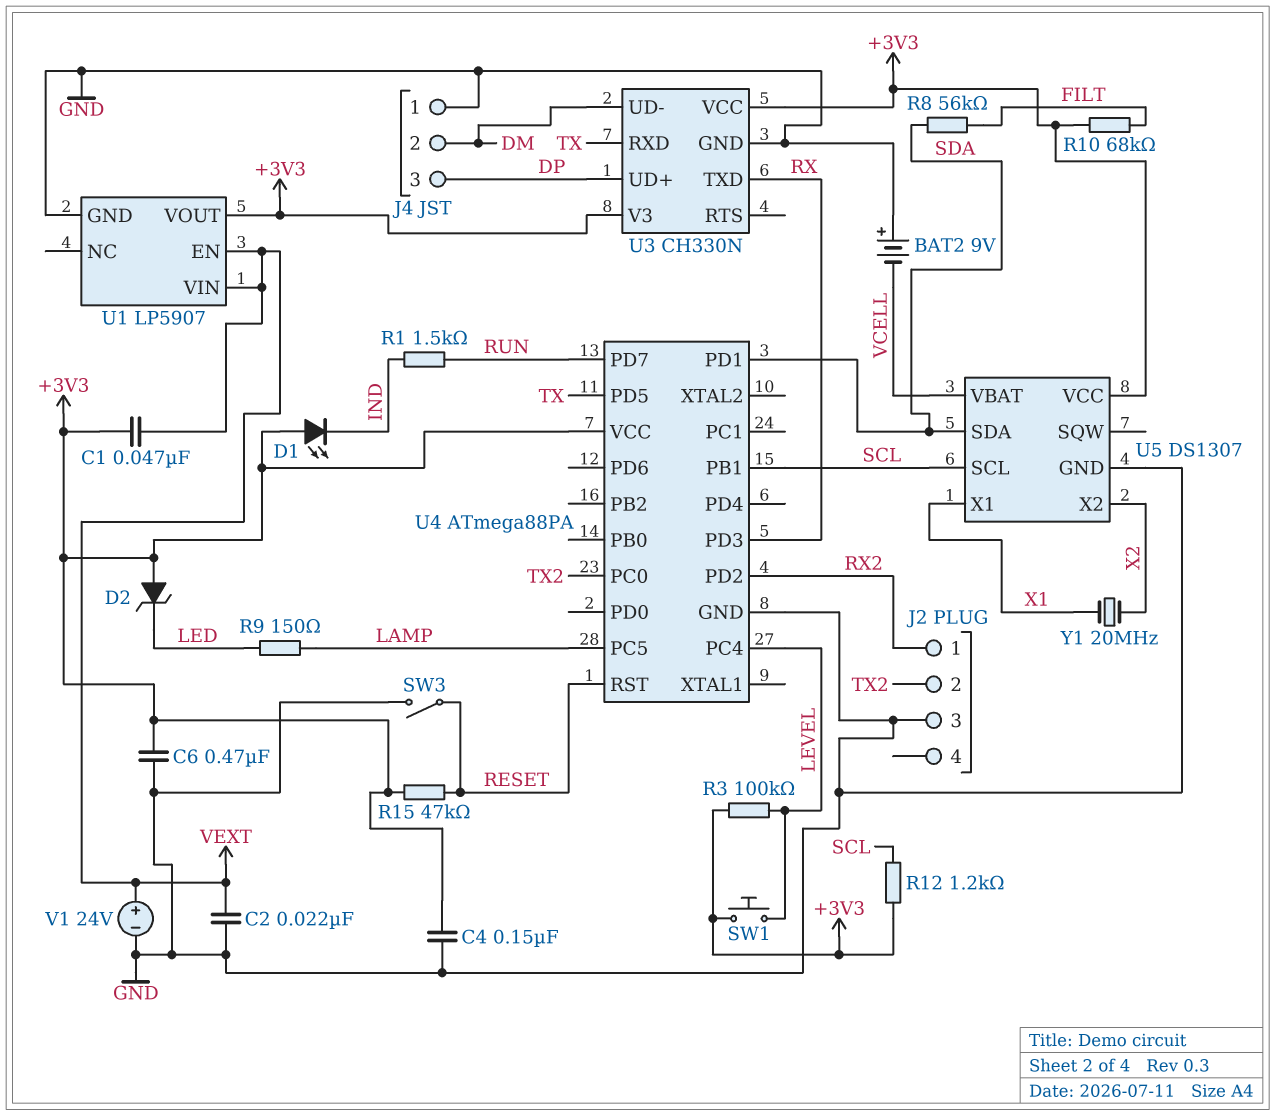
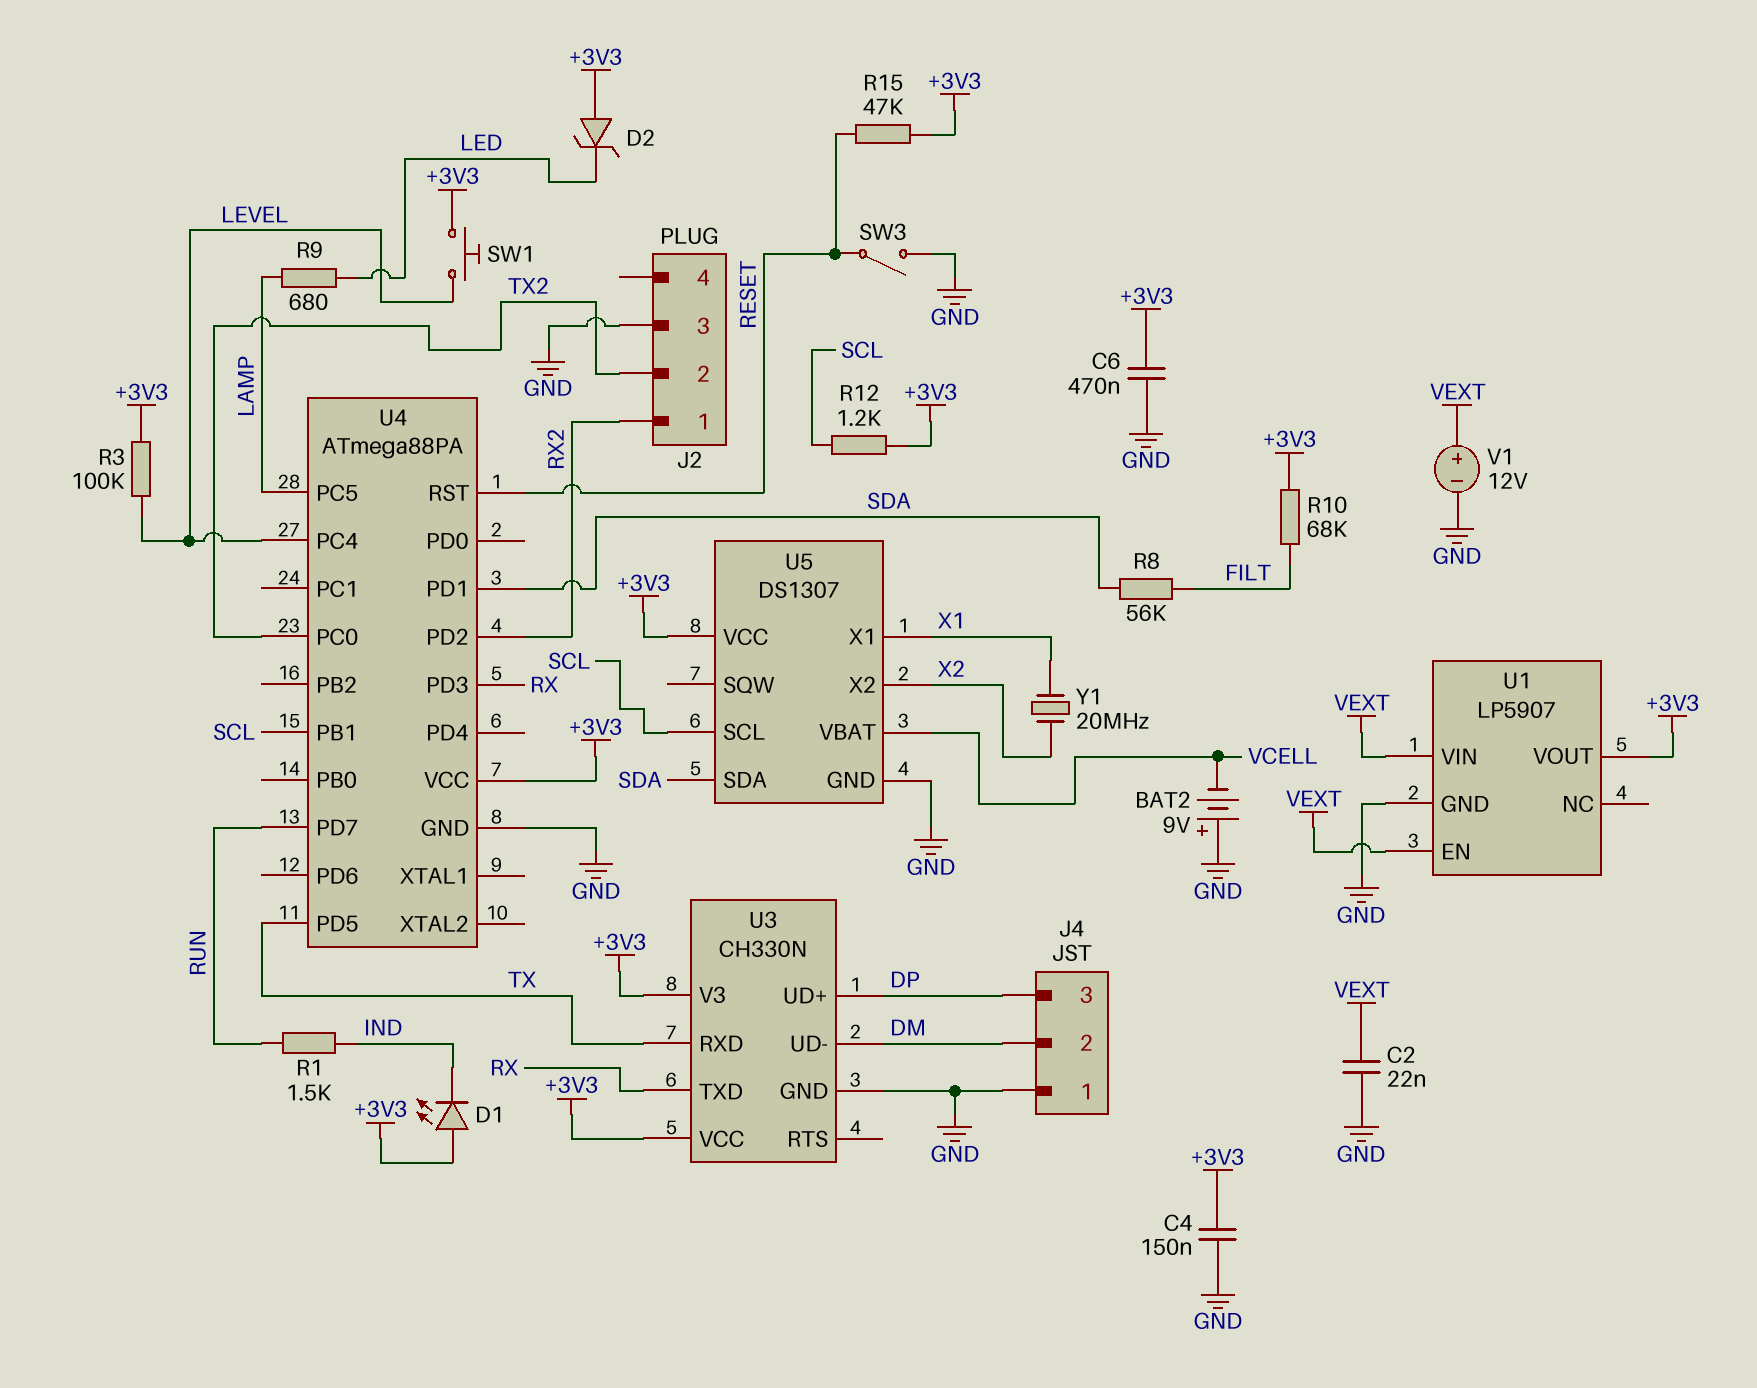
C1: 47nF (+3V3, VEXT) -> none
R9: 150 (LAMP, LED) -> 680 (LAMP, LED)
V1: 24V (plus VEXT, minus GND) -> 12V (plus VEXT, minus GND)

